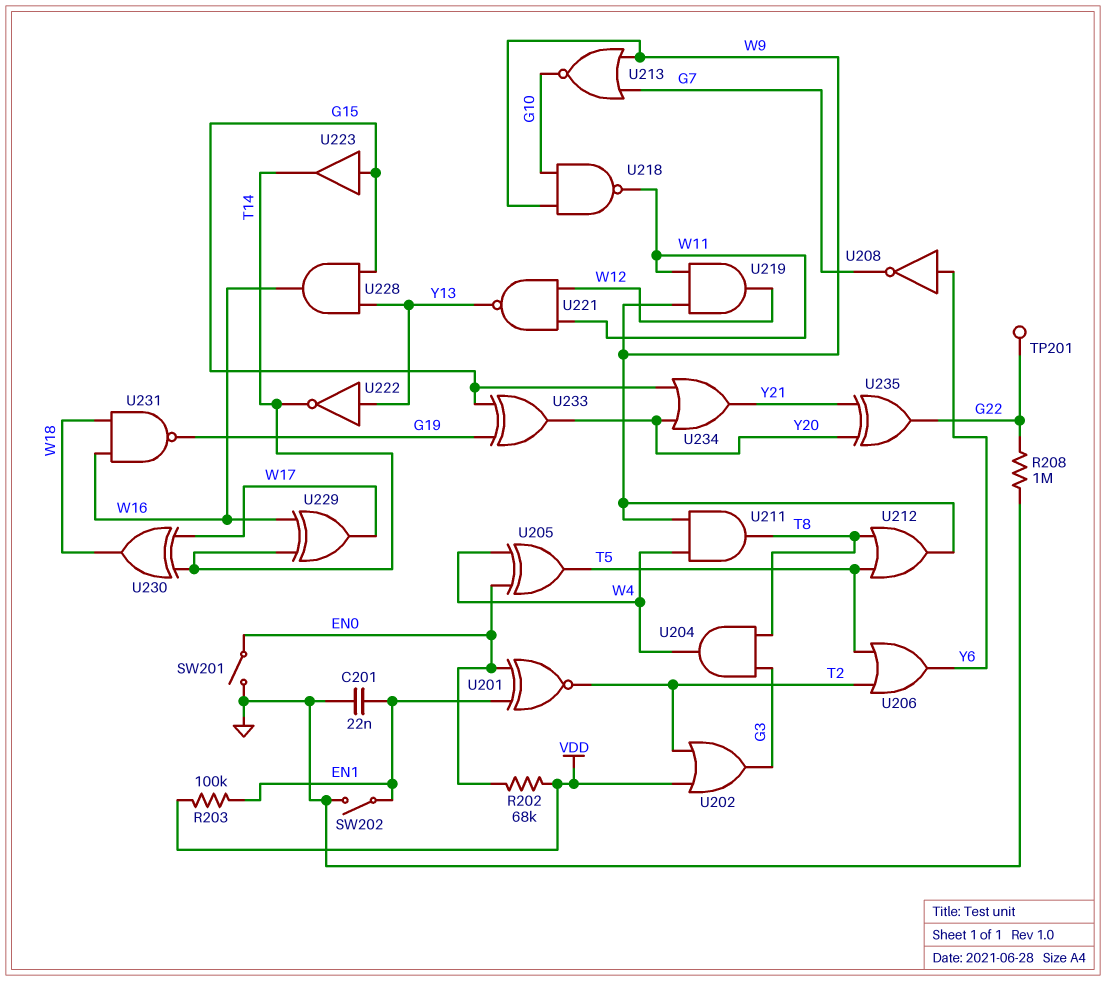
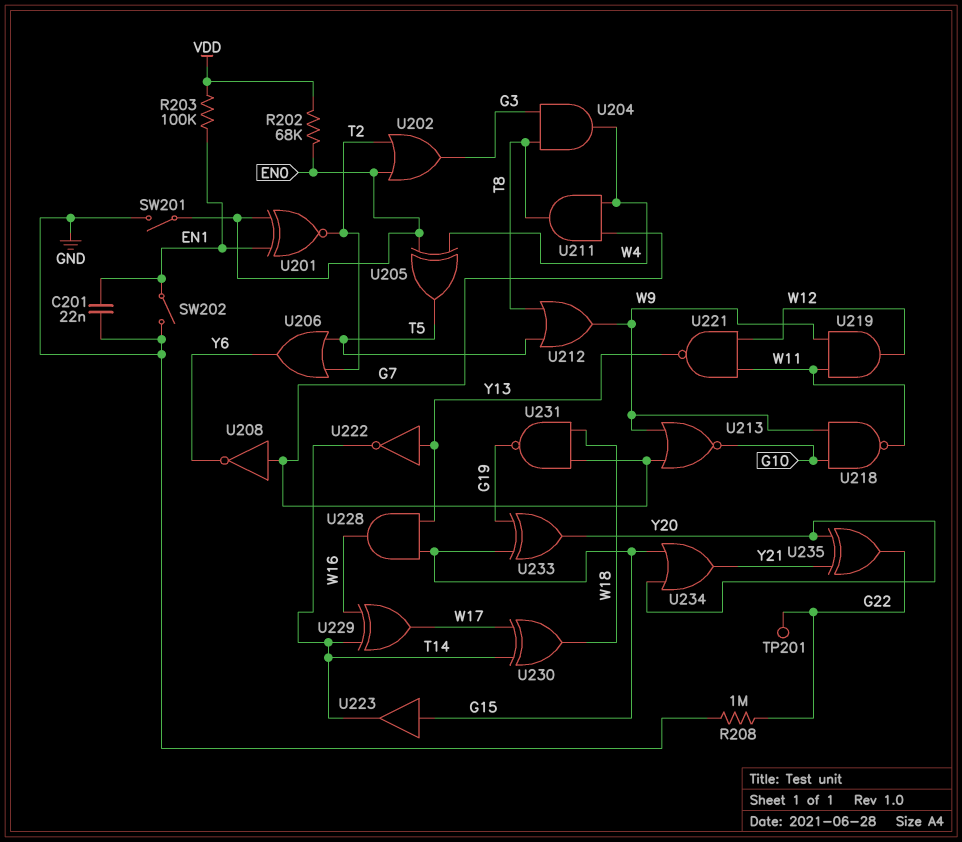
U202: OR (in T2, in VDD, out G3) -> OR (in EN0, in T2, out G3)
U208: NOT (in Y6, out G7) -> NOT (in G7, out Y6)
U211: AND (in W4, in W9, out T8) -> AND (in G7, in W4, out T8)
U231: NAND (in W16, in W18, out G19) -> NAND (in G7, in W18, out G19)

